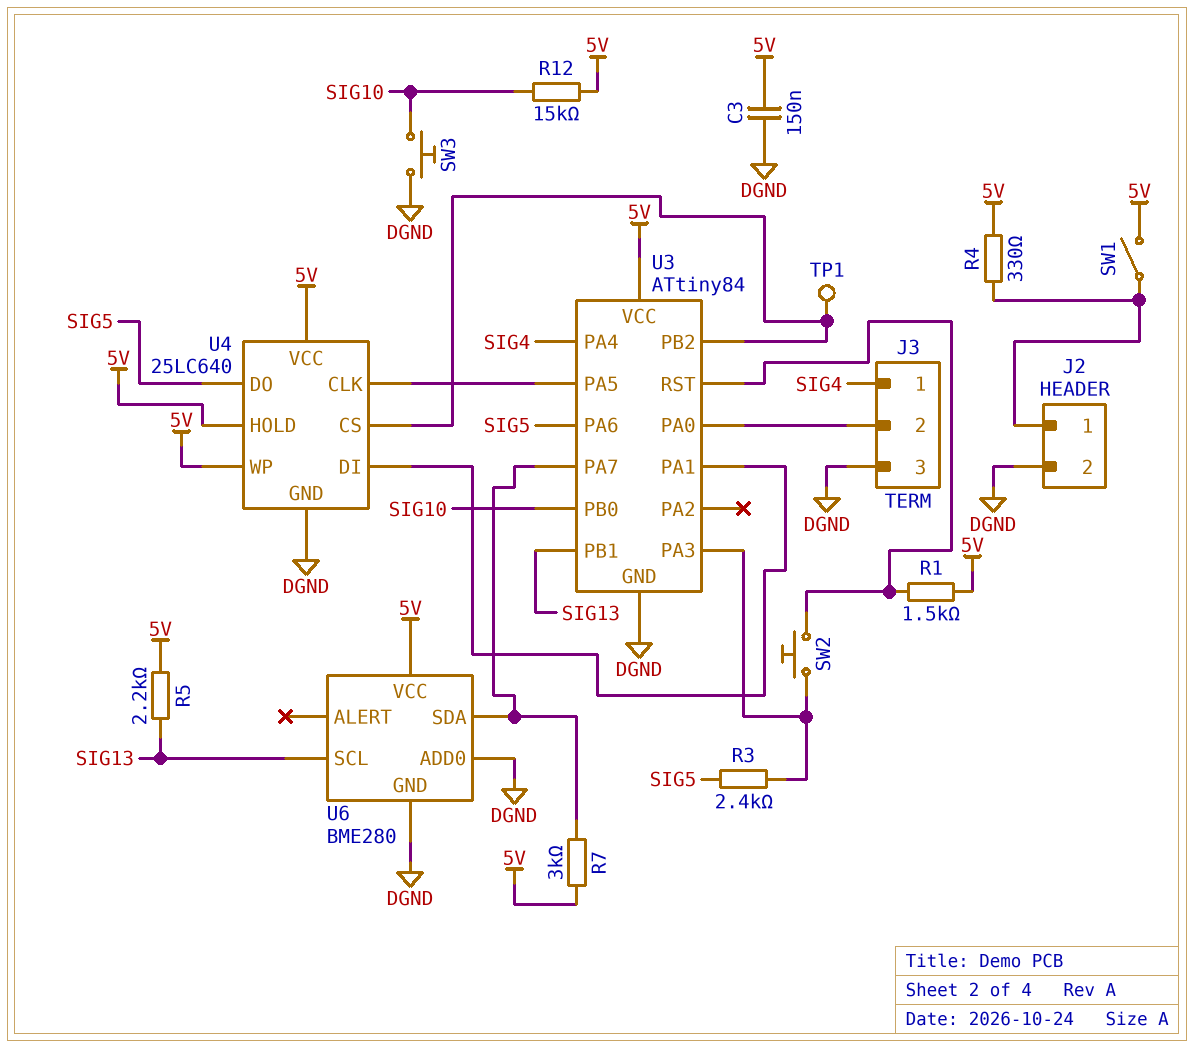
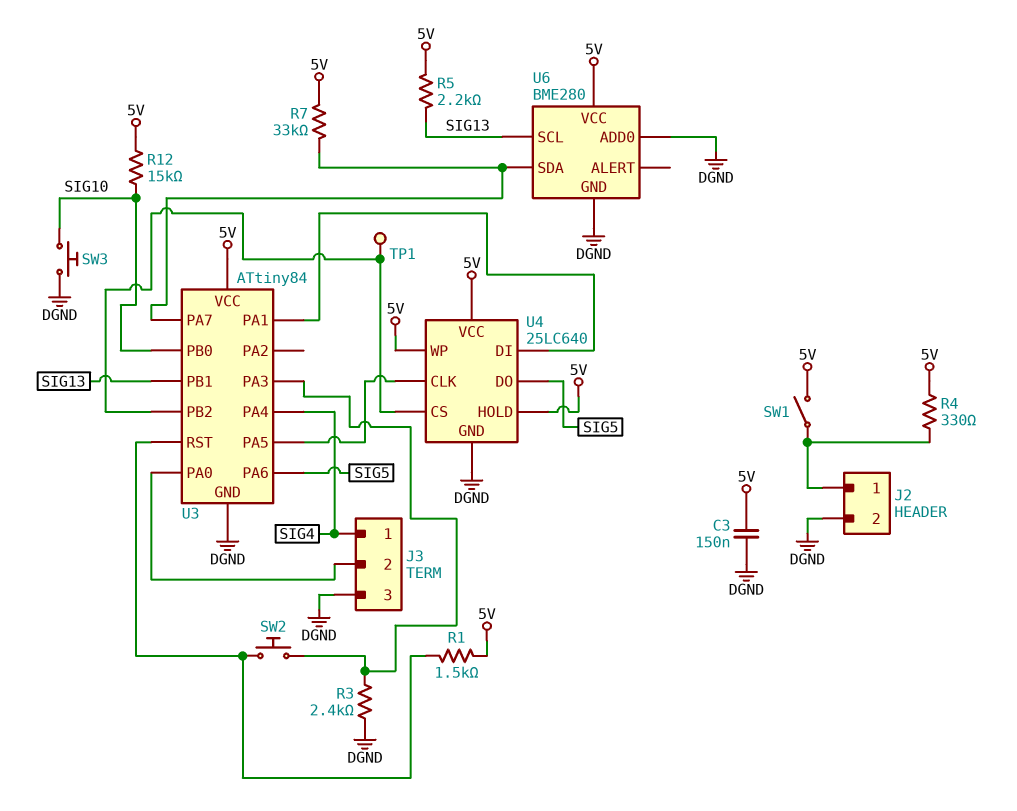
R3: 2.4k (SIG5, U3/PA3) -> 2.4k (DGND, U3/PA3)
R7: 3k (5V, U3/PA7) -> 33k (5V, U3/PA7)

